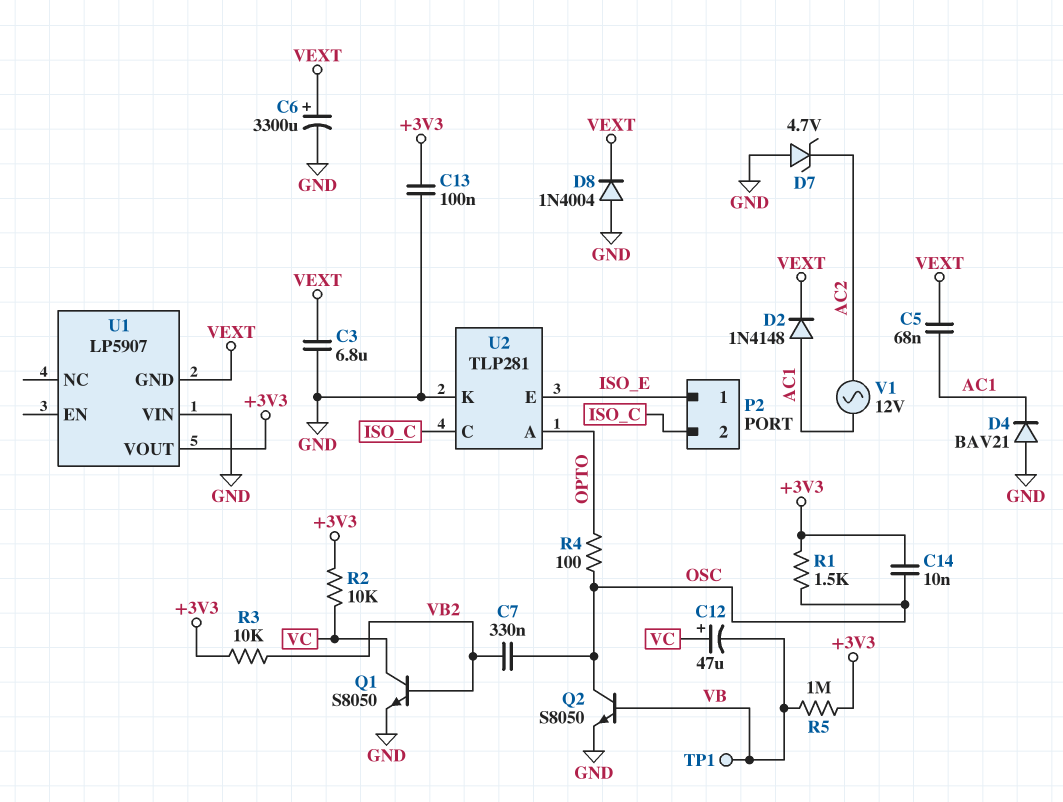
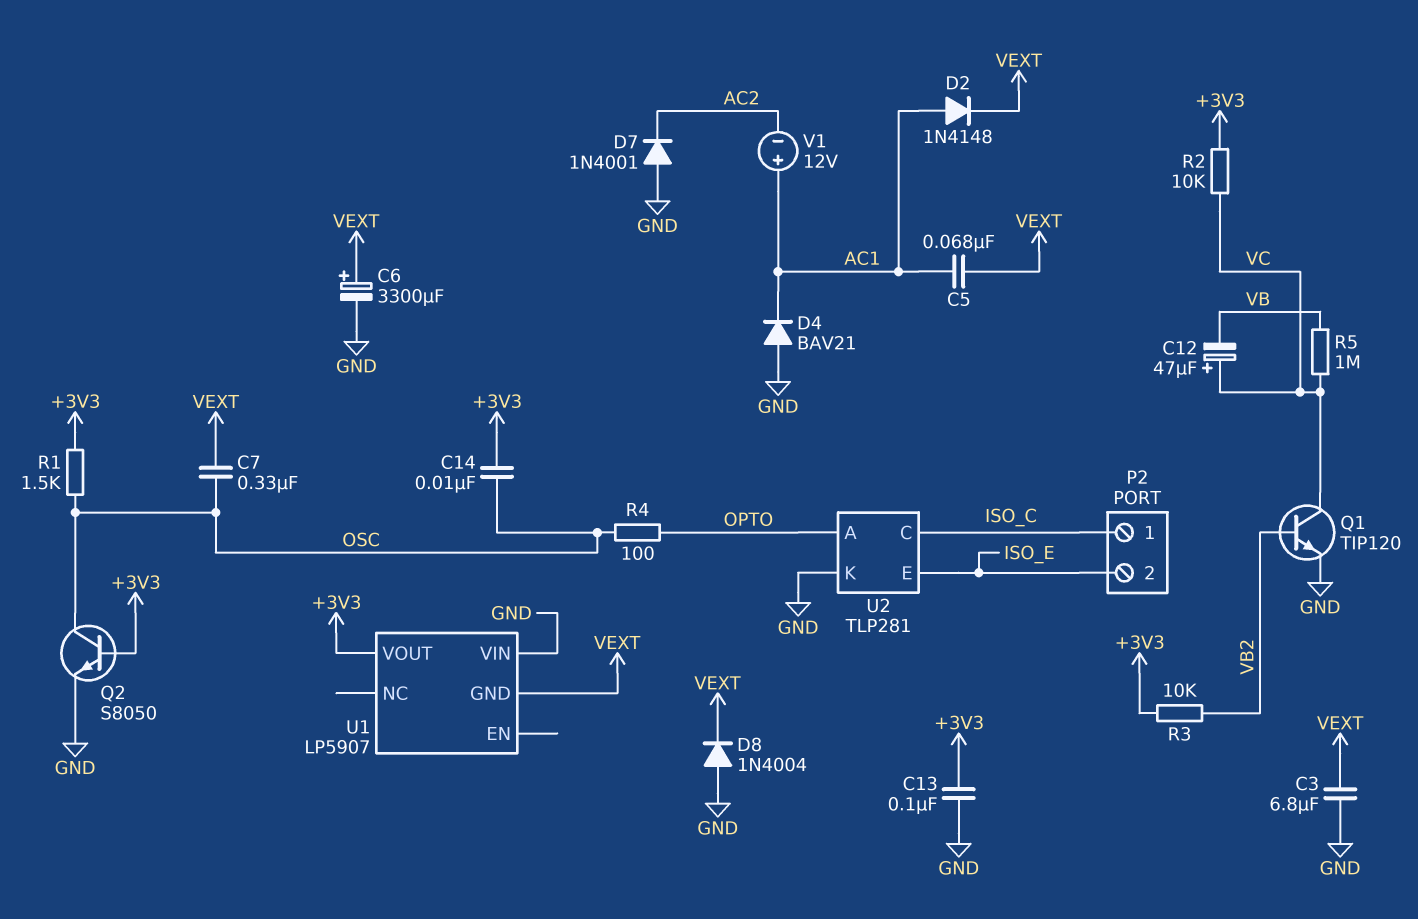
C7: 330nF (OSC, VB2) -> 330nF (OSC, VEXT)
D7: zener 4.7V (A GND, K AC2) -> diode 1N4001 (A GND, K AC2)
P2 pin 1: ISO_E -> ISO_C
P2 pin 2: ISO_C -> ISO_E
Q1: NPN S8050 (B VB2, C VC, E GND) -> NPN TIP120 (B VB2, C VC, E GND)
Q2: NPN S8050 (B VB, C OSC, E GND) -> NPN S8050 (B +3V3, C OSC, E GND)
R5: 1M (+3V3, VB) -> 1M (VB, VC)
TP1: test point (VB) -> none
V1: AC 12V (AC1, AC2) -> 12V (plus AC1, minus AC2)

